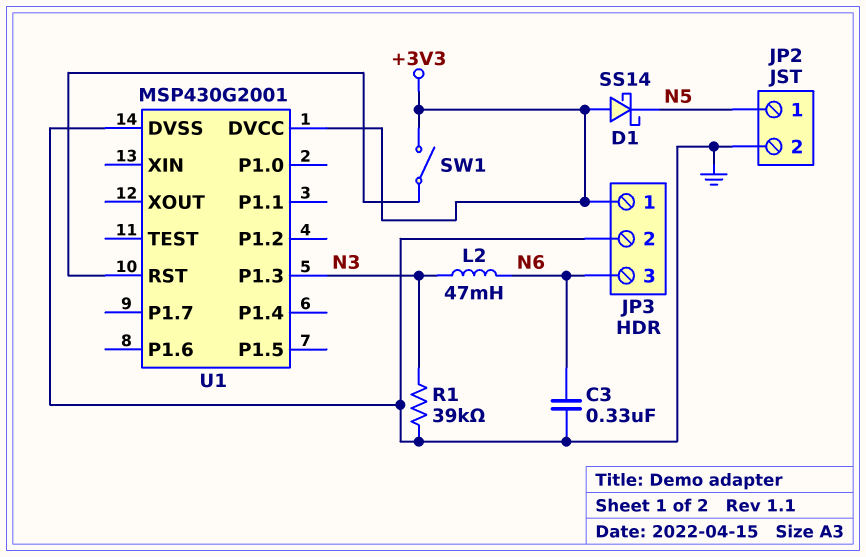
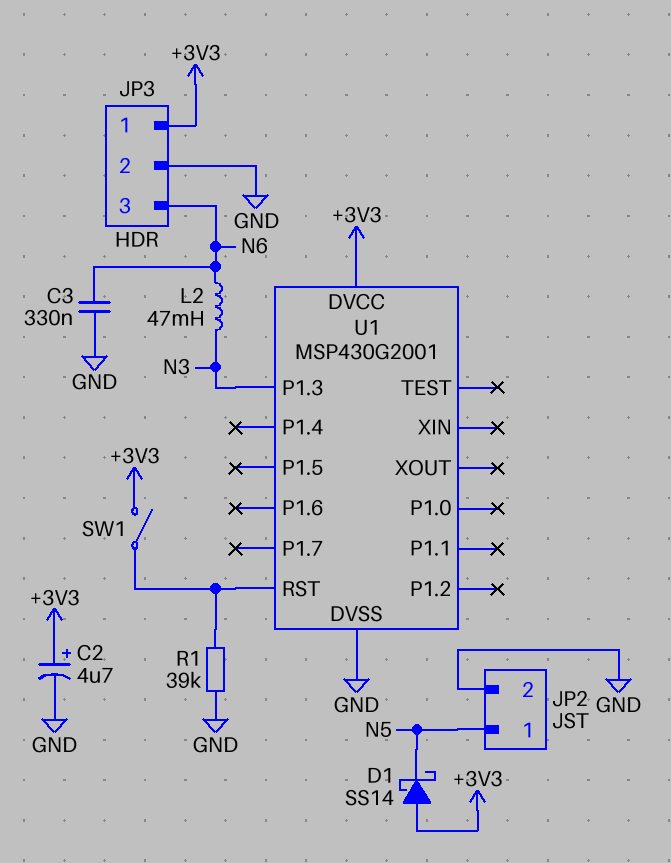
C2: none -> 4.7uF (plus +3V3, minus GND)
R1: 39k (GND, N3) -> 39k (GND, U1/RST)

